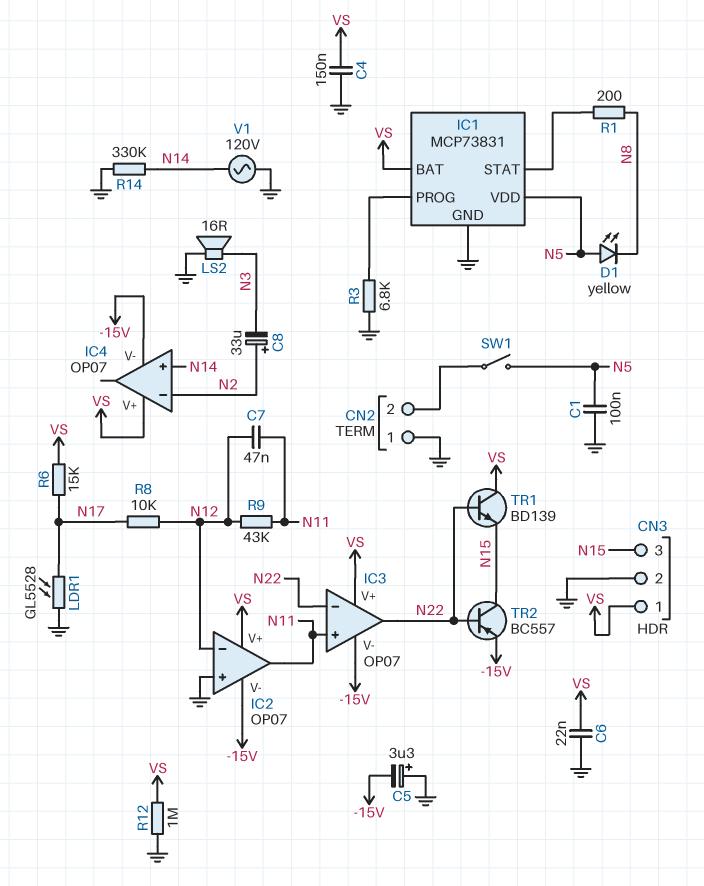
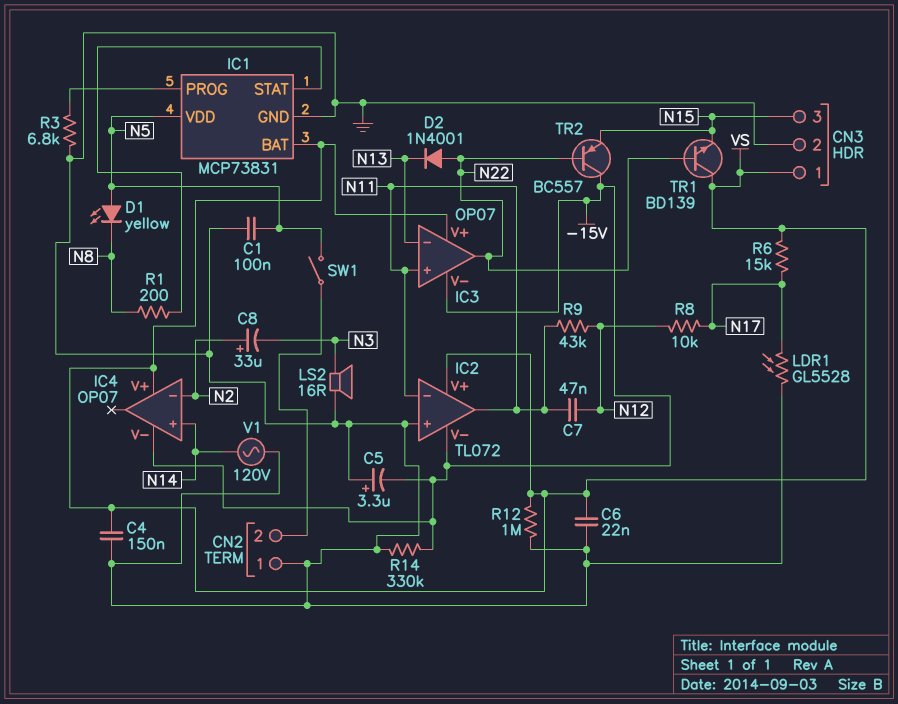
D2: none -> diode 1N4001 (A N22, K N13)
IC2: OP07 -> TL072
IC2 pin in-: N12 -> N11
IC3 pin in-: N22 -> N13
R14: 330k (GND, N14) -> 330k (-15V, GND)
TR2: PNP BC557 (B N22, C N15, E -15V) -> PNP BC557 (B N22, C -15V, E N15)

